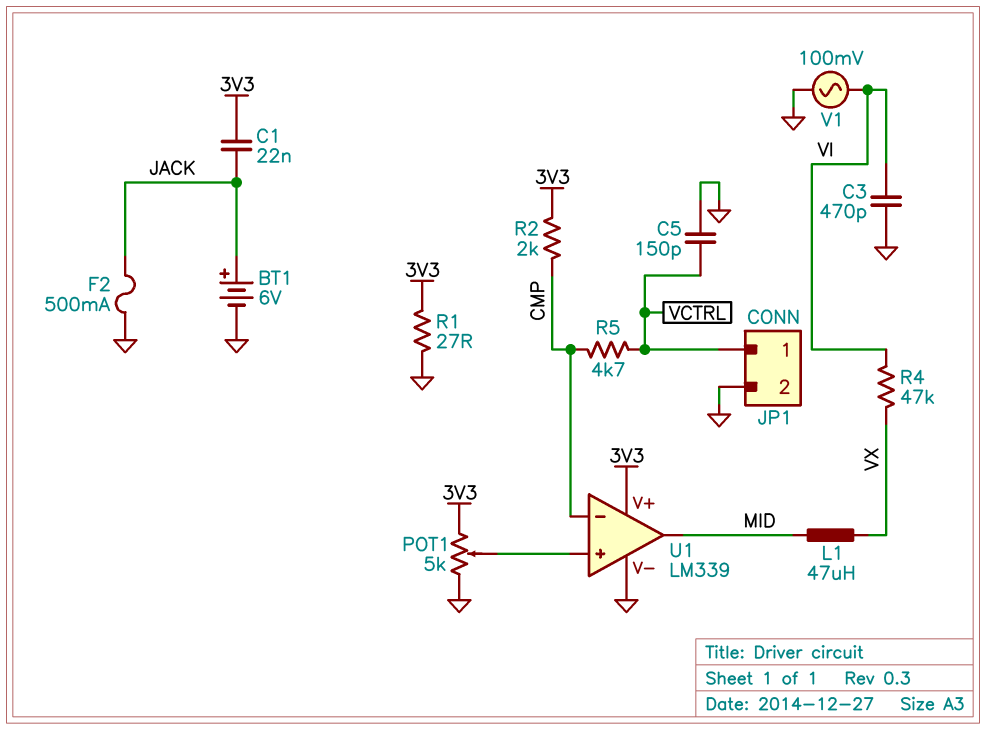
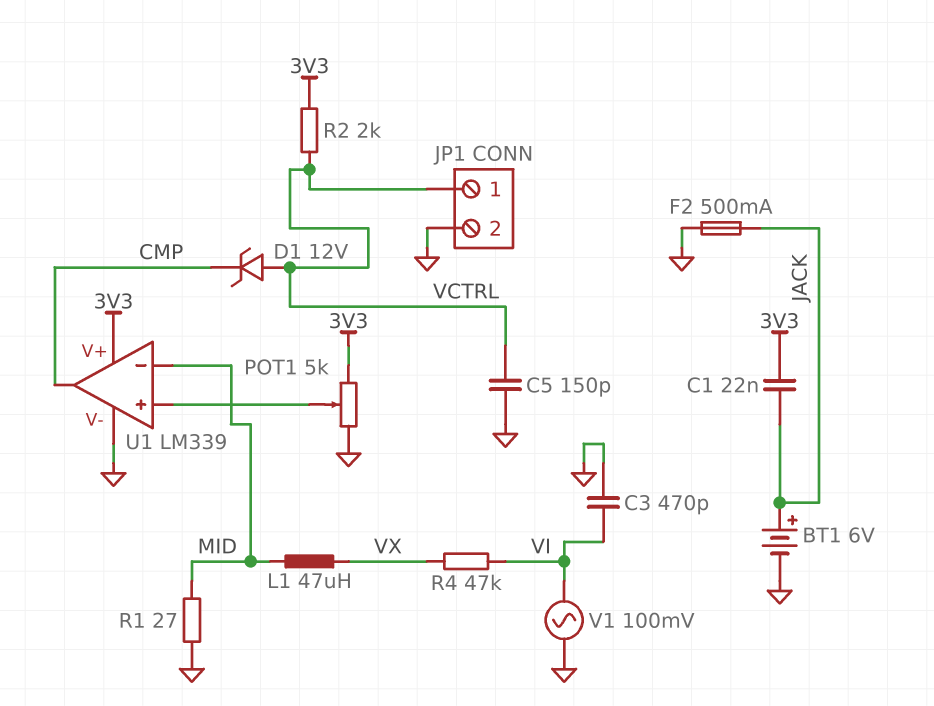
D1: none -> zener 12V (A VCTRL, K CMP)
R1: 27 (3V3, GND) -> 27 (GND, MID)
R2: 2k (3V3, CMP) -> 2k (3V3, VCTRL)
R5: 4.7k (CMP, VCTRL) -> none
U1 pin in-: CMP -> MID
U1 pin out: MID -> CMP

